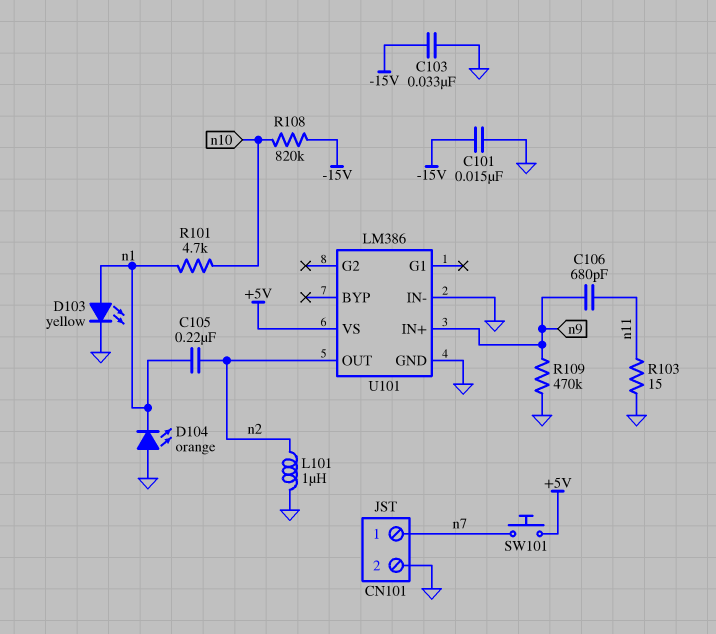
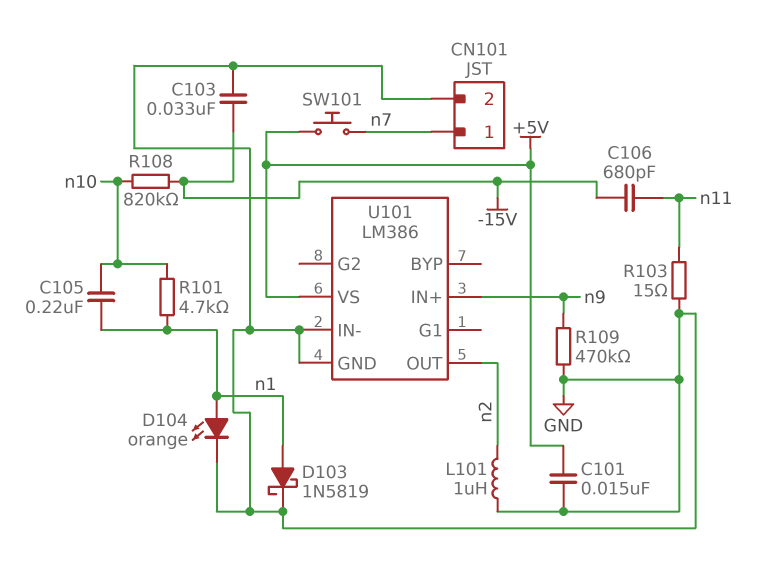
C101: 15nF (-15V, GND) -> 15nF (+5V, GND)
C105: 220nF (n1, n2) -> 220nF (n1, n10)
C106: 680pF (n9, n11) -> 680pF (-15V, n11)
D103: LED yellow (A n1, K GND) -> schottky 1N5819 (A n1, K GND)
D104: LED orange (A GND, K n1) -> LED orange (A n1, K GND)

